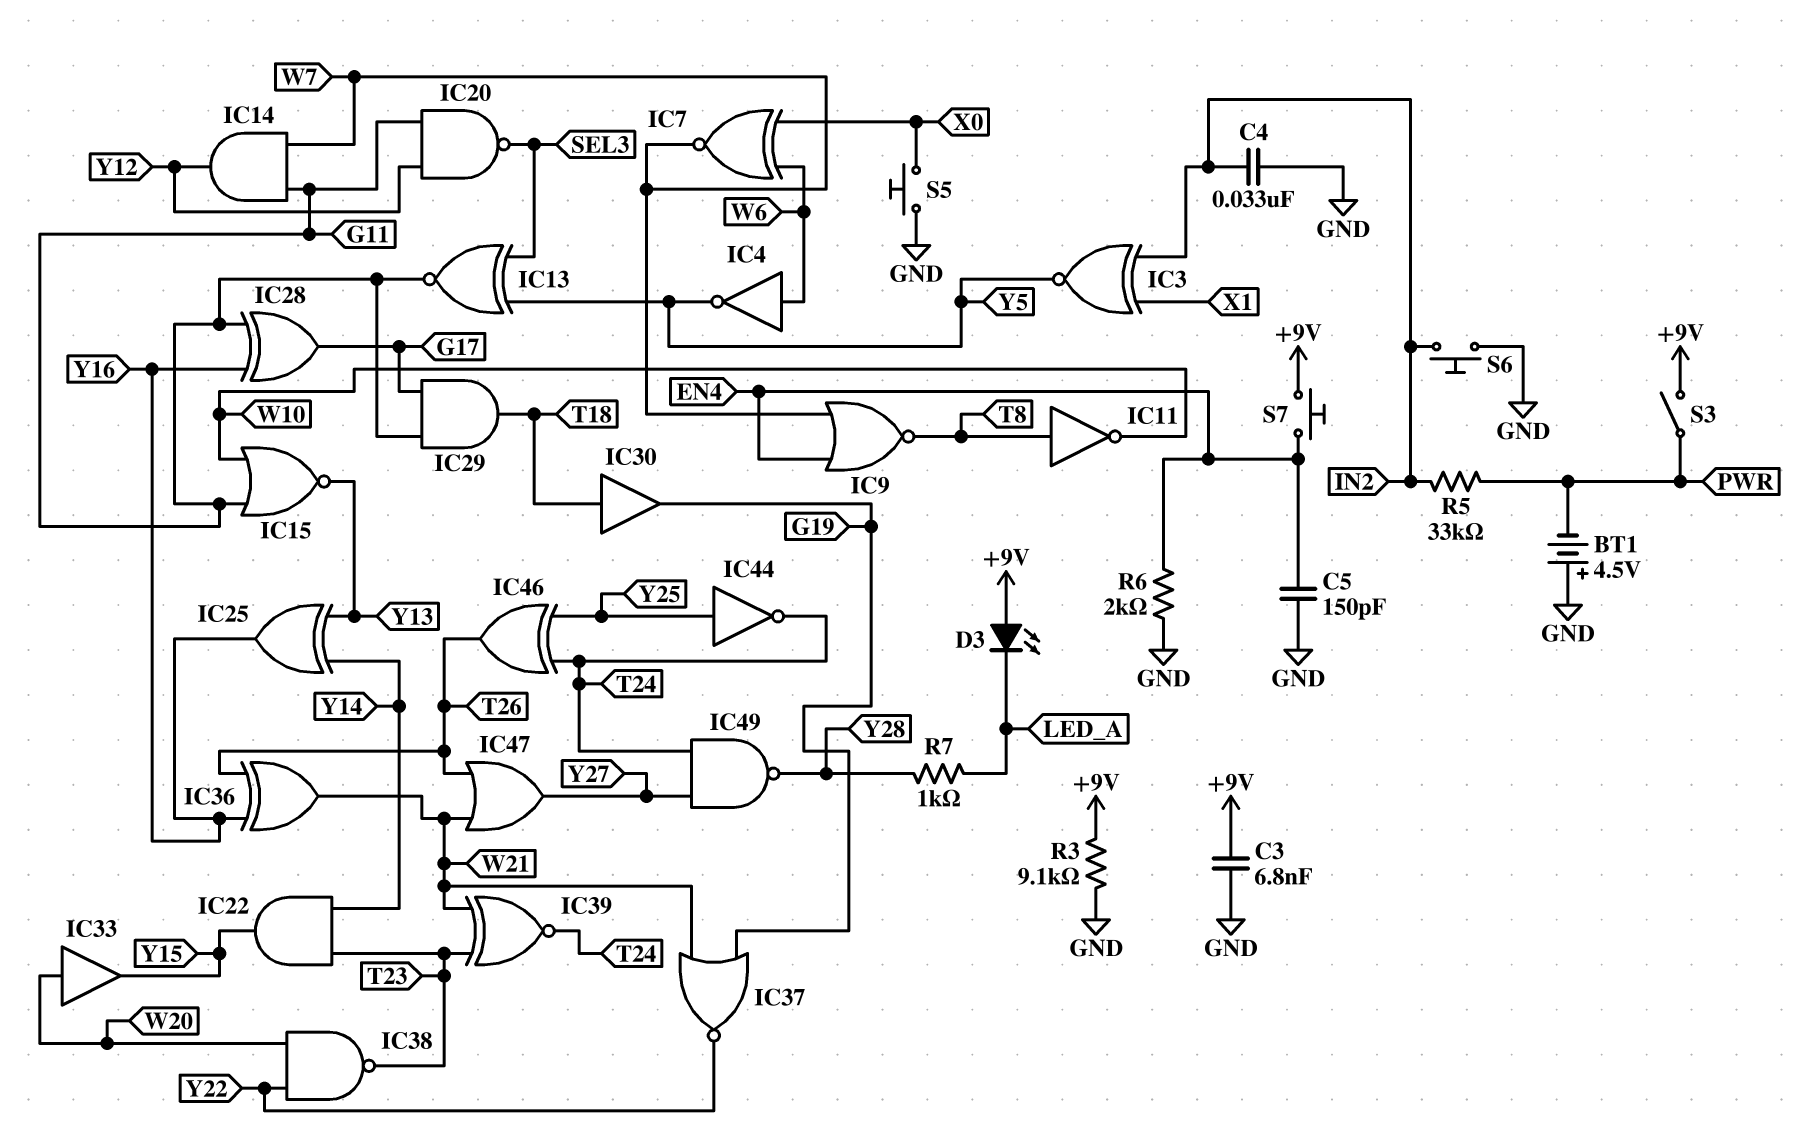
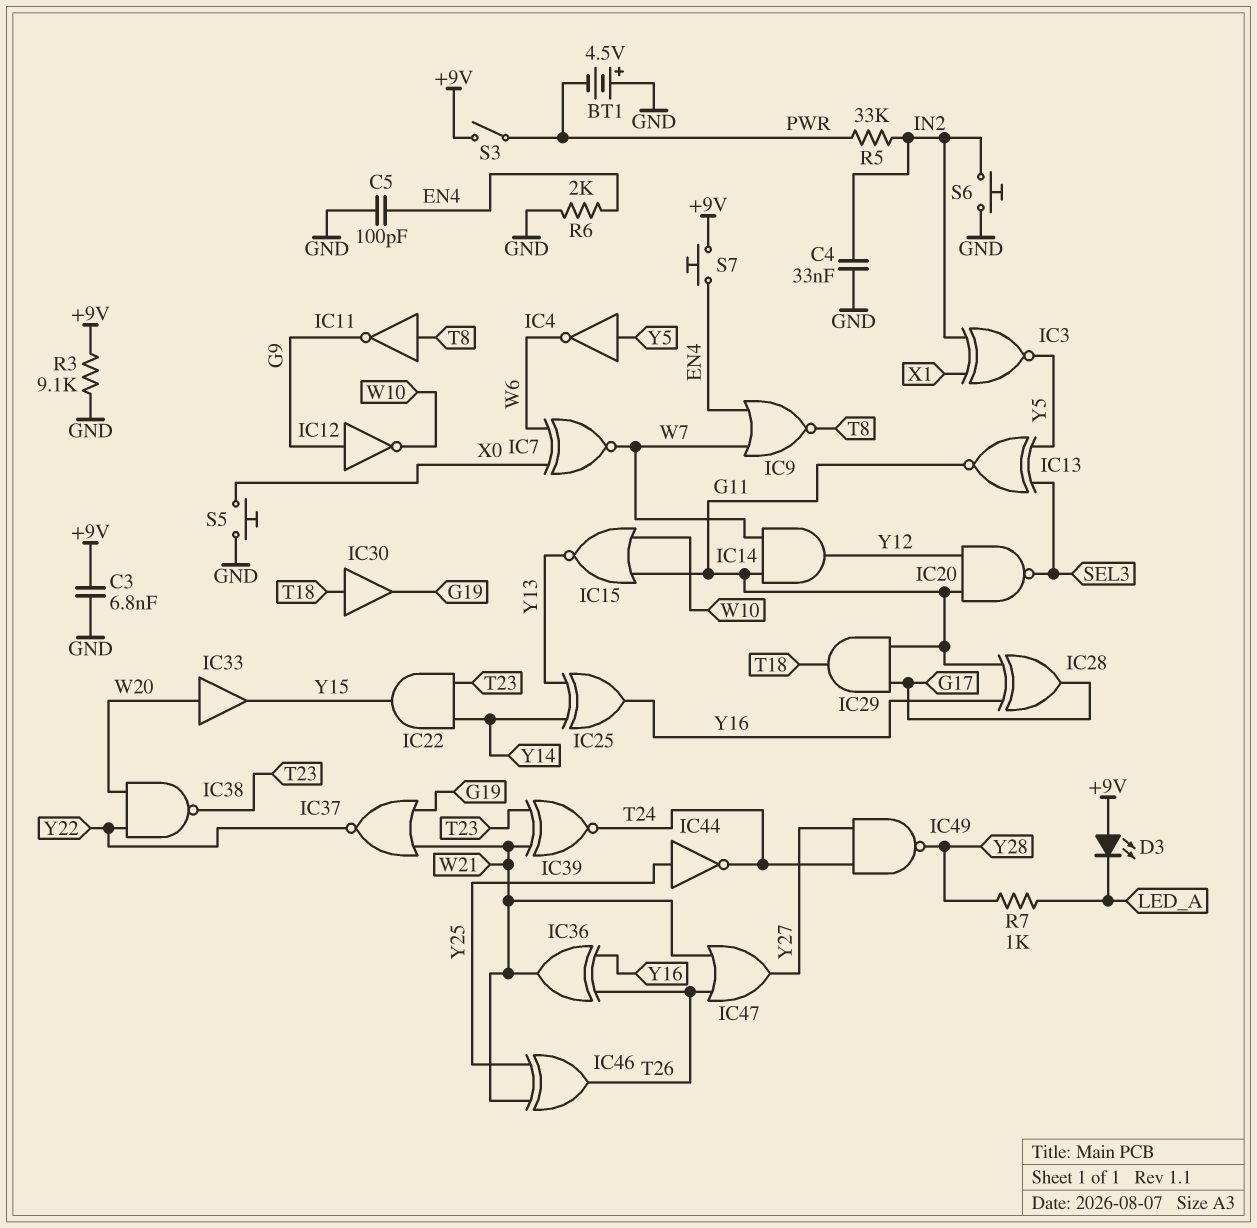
C5: 150pF (EN4, GND) -> 100pF (EN4, GND)
IC4: NOT (in W6, out Y5) -> NOT (in Y5, out W6)
IC11: NOT (in T8, out W10) -> NOT (in T8, out G9)
IC12: none -> NOT (in G9, out W10)
IC46: XOR (in T24, in Y25, out T26) -> XOR (in W21, in Y25, out T26)

